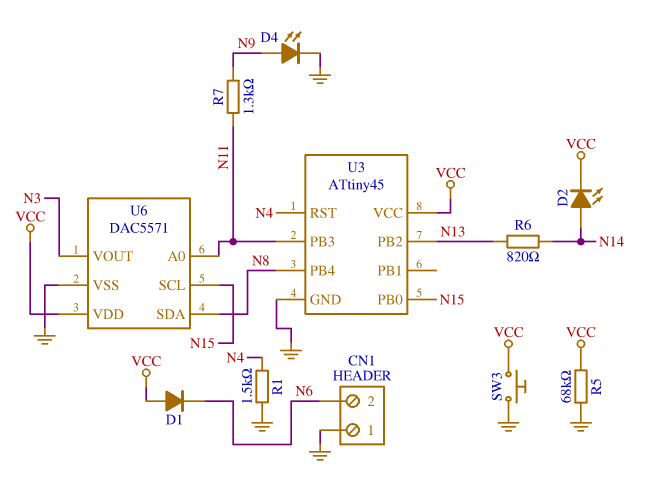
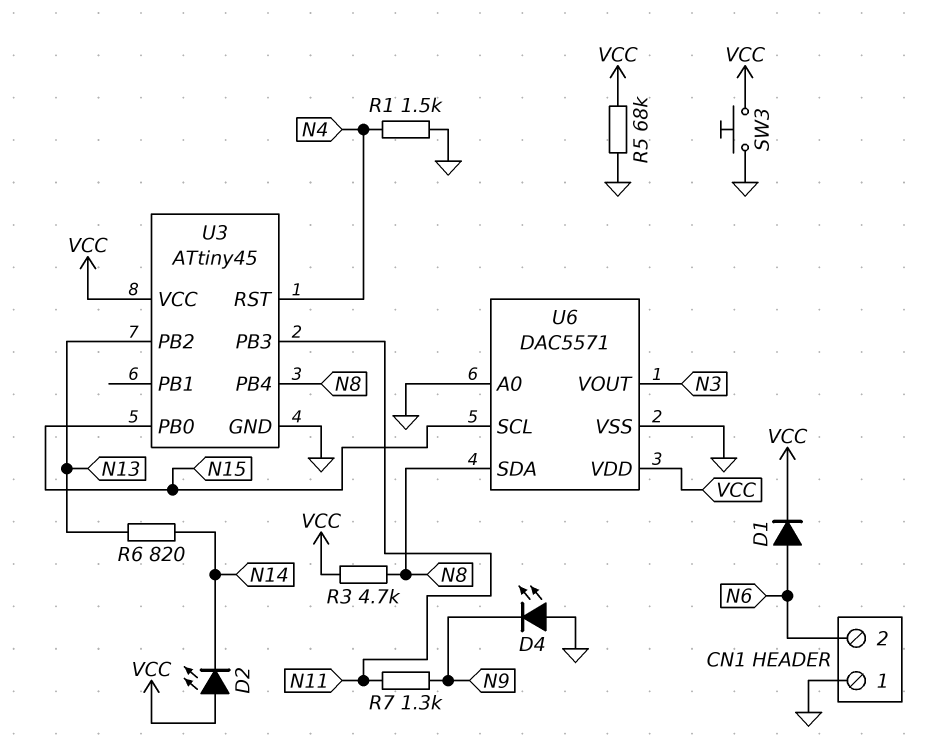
D1: diode (A VCC, K N6) -> diode (A N6, K VCC)
D2: LED (A N14, K VCC) -> LED (A VCC, K N14)
D4: LED (A N9, K GND) -> LED (A GND, K N9)
R3: none -> 4.7k (N8, VCC)
U6 pin A0: N11 -> GND

